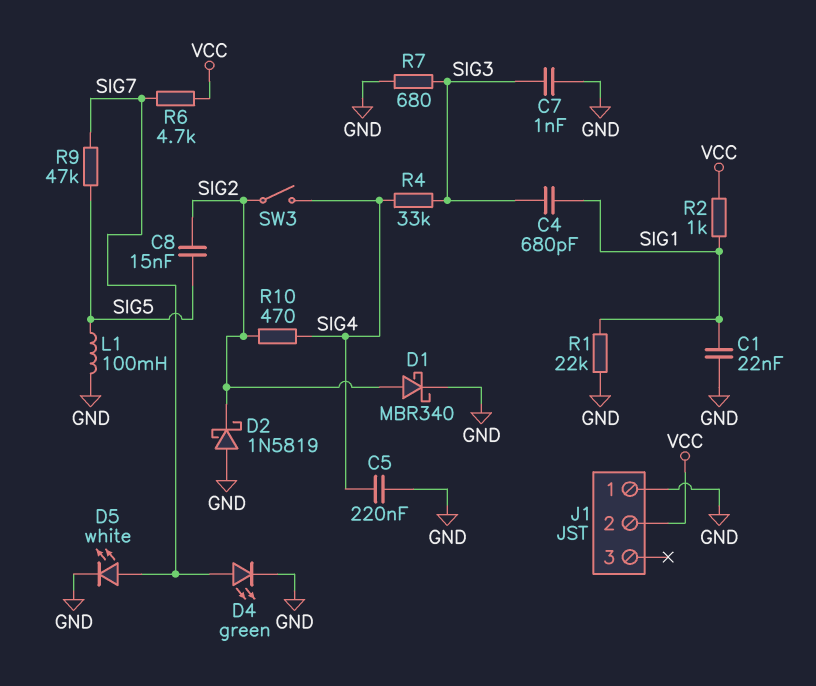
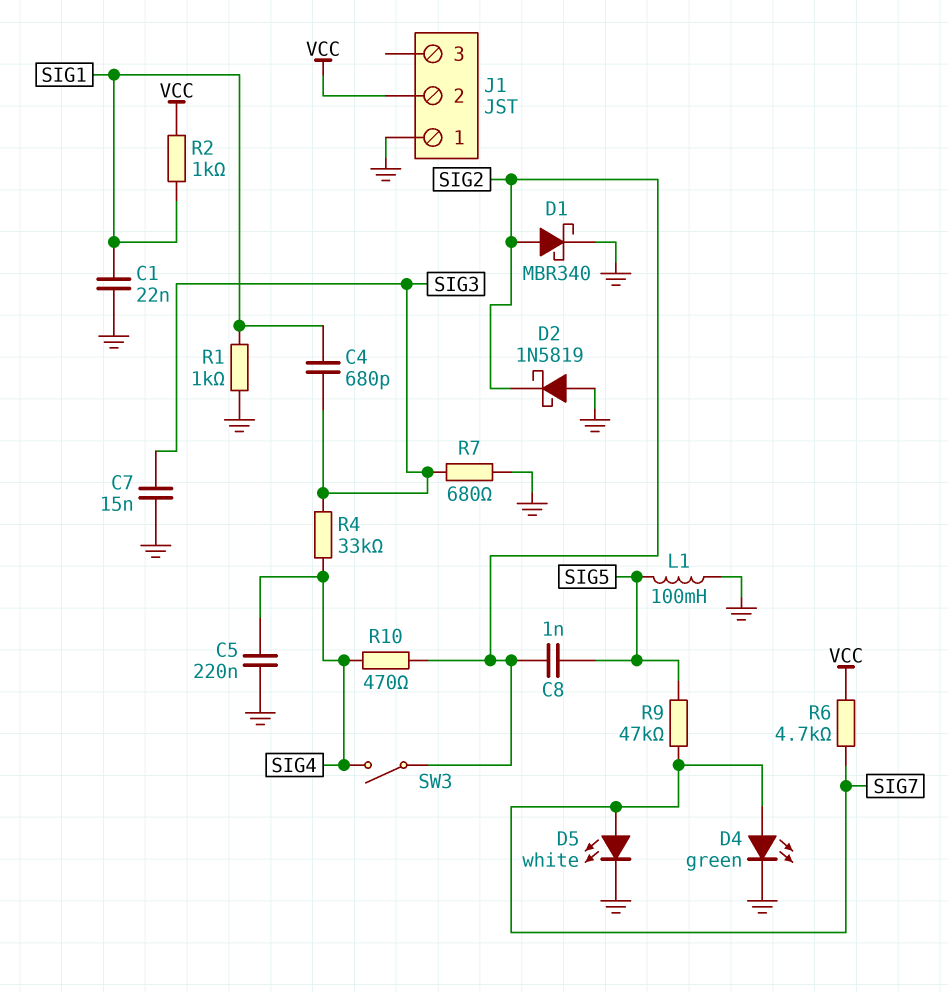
C7: 1nF (GND, SIG3) -> 15nF (GND, SIG3)
C8: 15nF (SIG2, SIG5) -> 1nF (SIG2, SIG5)
R1: 22k (GND, SIG1) -> 1k (GND, SIG1)

